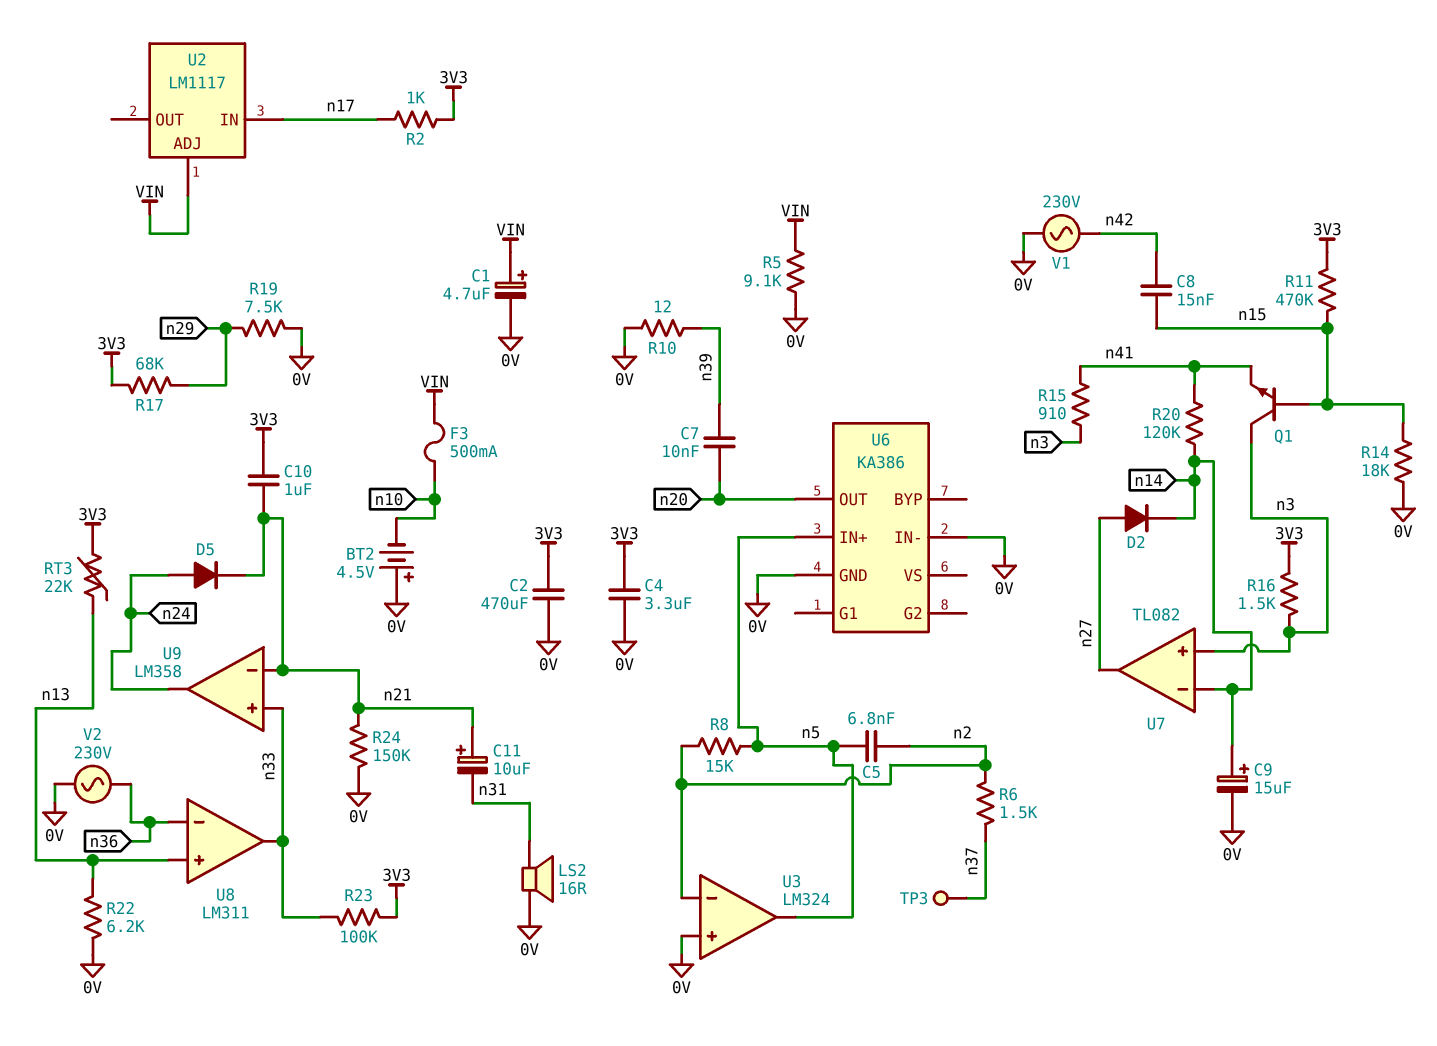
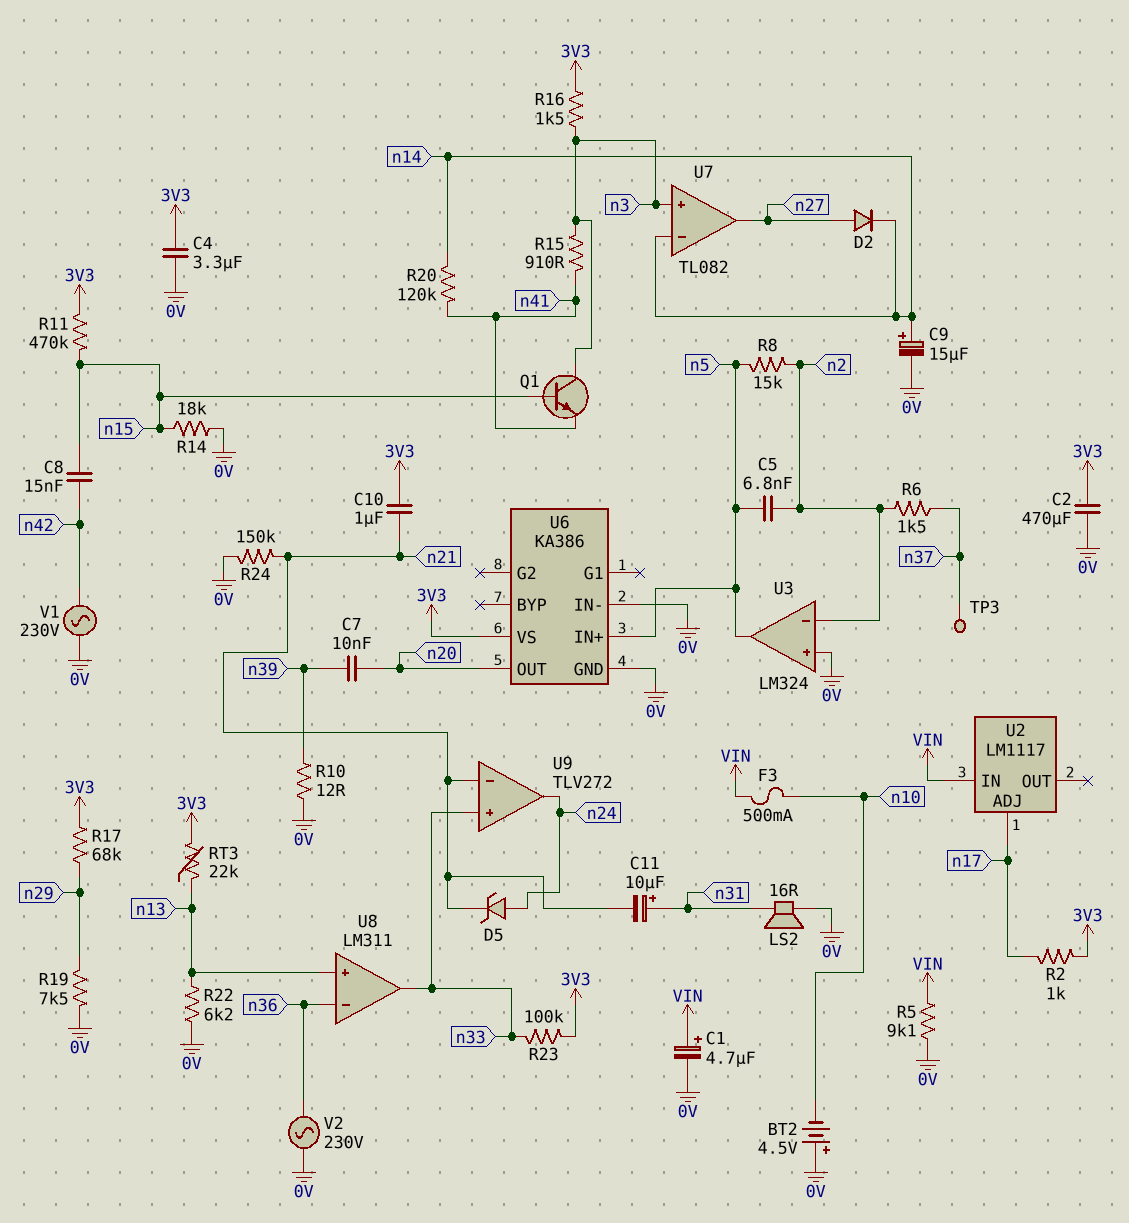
C11: 10uF (plus n21, minus n31) -> 10uF (plus n31, minus n21)
D5: diode (A n24, K n21) -> zener (A n24, K n21)
U2 pin ADJ: VIN -> n17
U2 pin IN: n17 -> VIN
U6 pin VS: none -> 3V3
U9: LM358 -> TLV272

